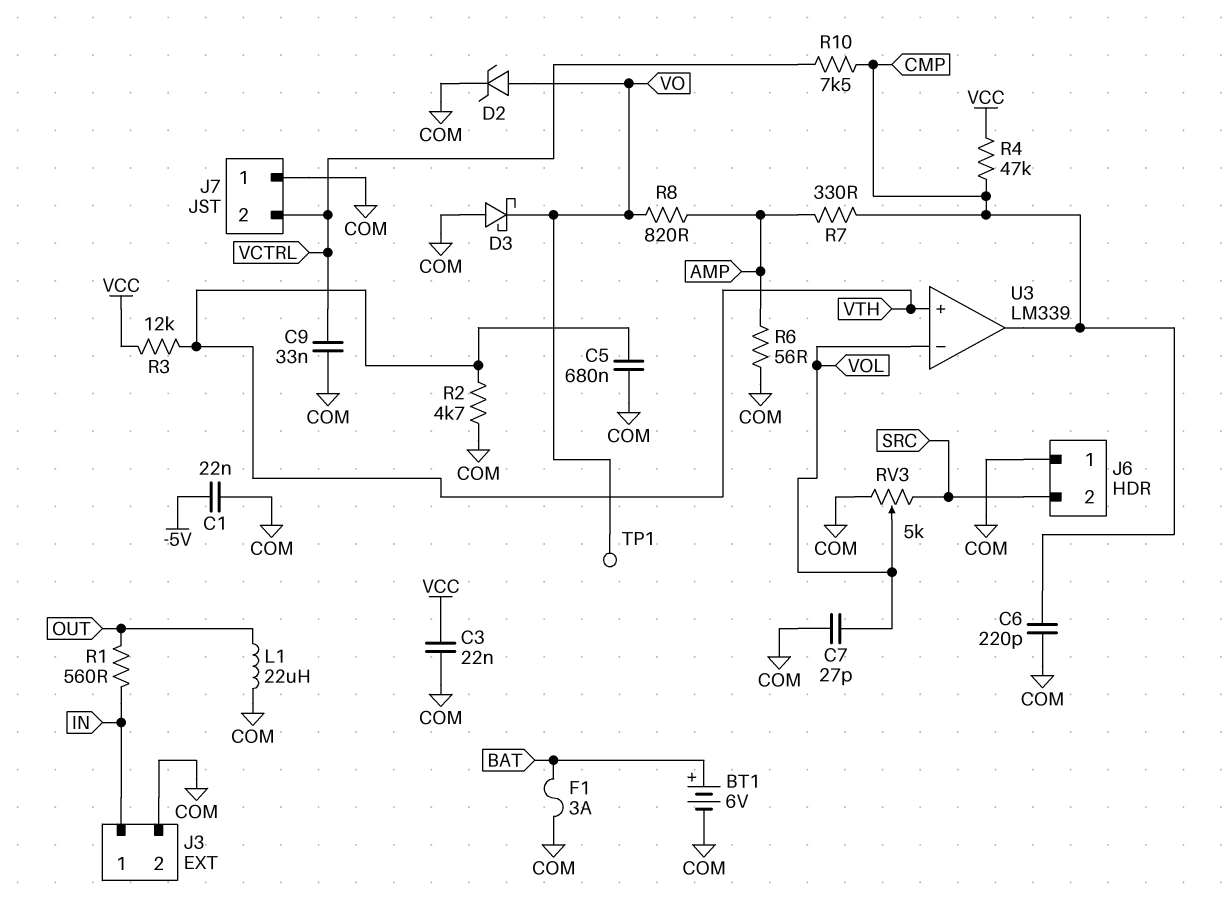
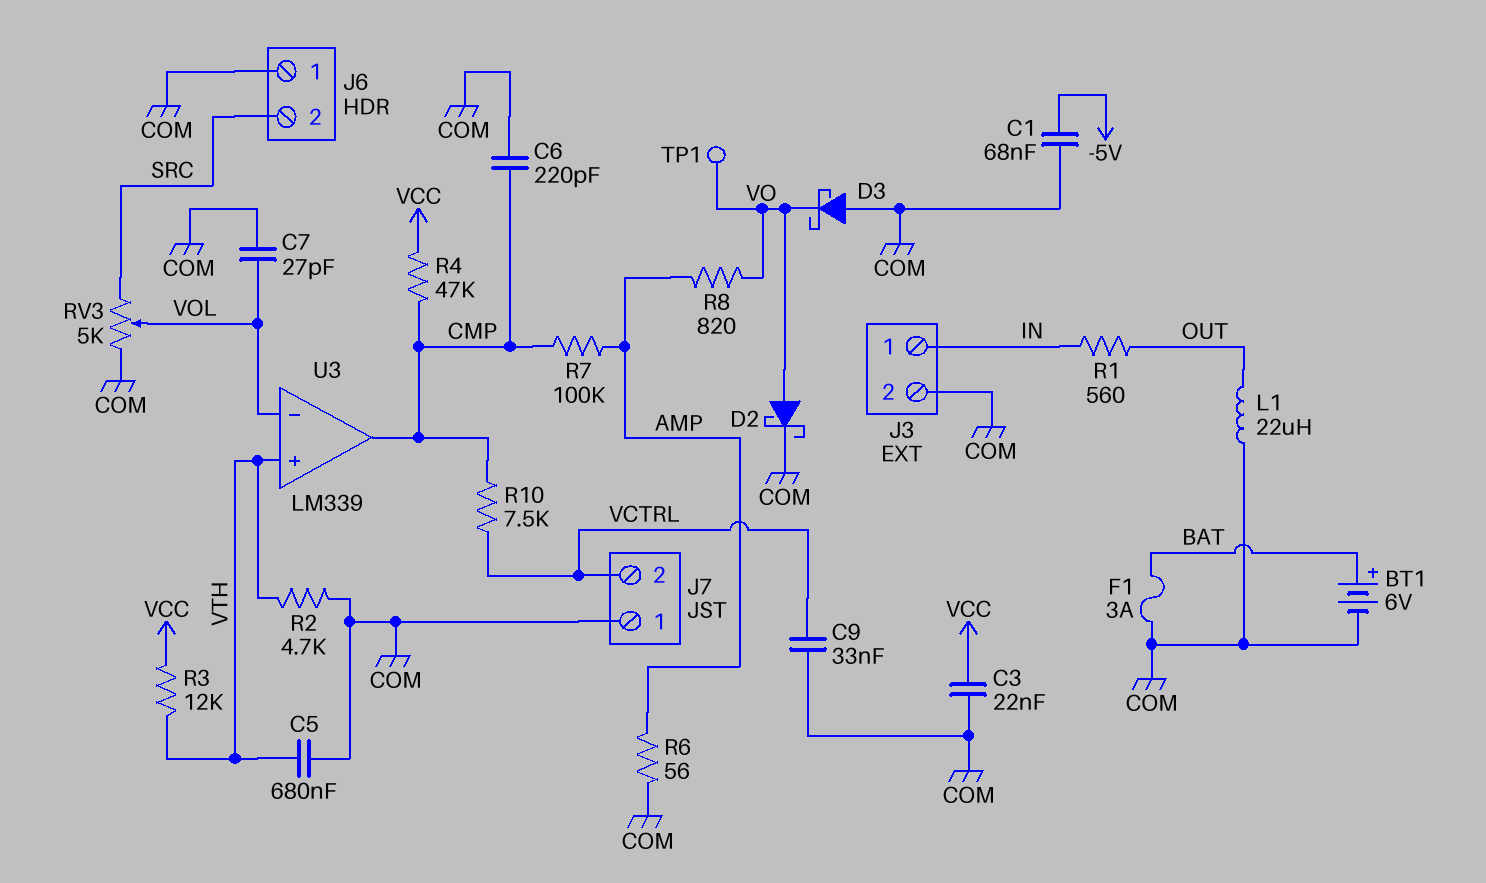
C1: 22nF (-5V, COM) -> 68nF (-5V, COM)
D2: zener (A VO, K COM) -> schottky (A VO, K COM)
R7: 330 (AMP, CMP) -> 100k (AMP, CMP)

